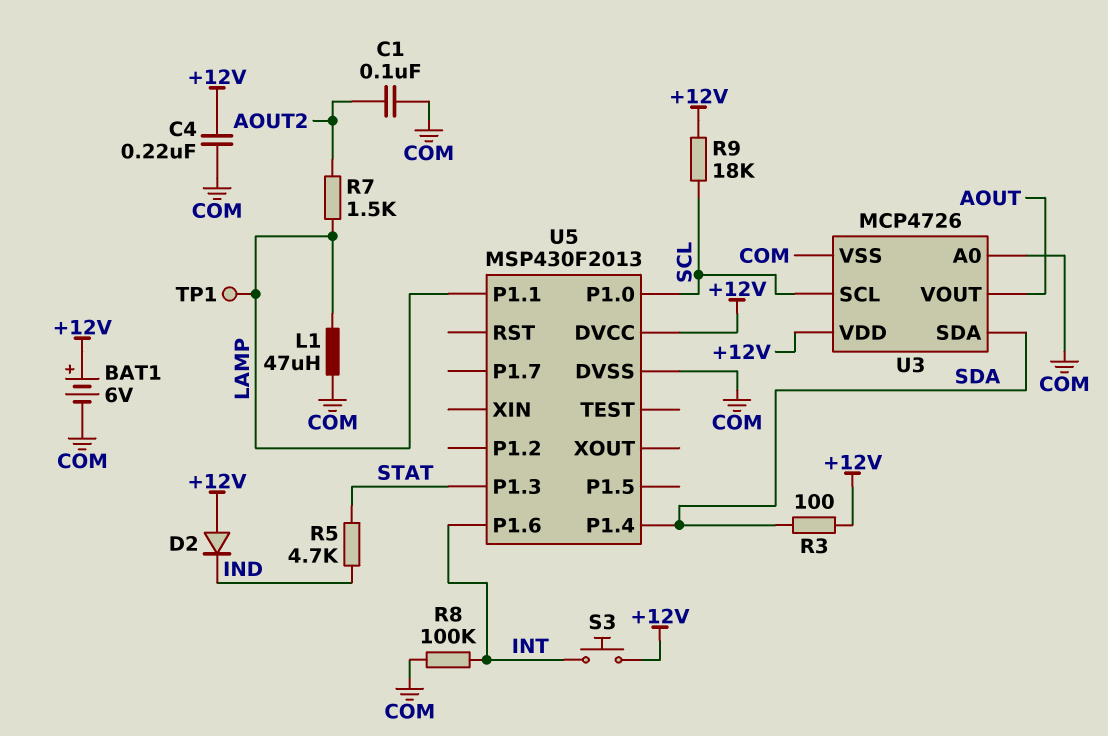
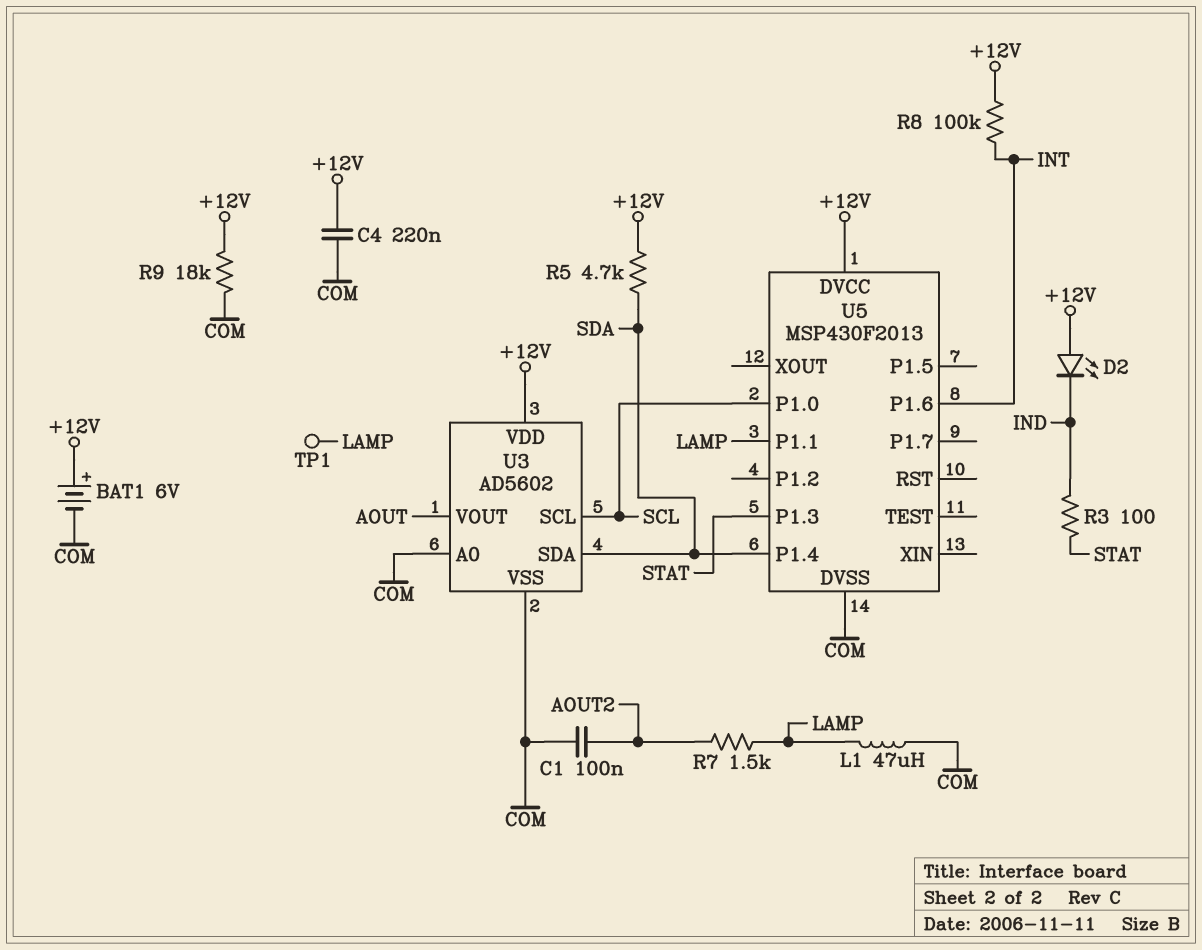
D2: diode (A +12V, K IND) -> LED (A +12V, K IND)
R3: 100 (+12V, SDA) -> 100 (IND, STAT)
R5: 4.7k (IND, STAT) -> 4.7k (+12V, SDA)
R8: 100k (COM, INT) -> 100k (+12V, INT)
R9: 18k (+12V, SCL) -> 18k (+12V, COM)
S3: button (+12V, INT) -> none
U3: MCP4726 -> AD5602

